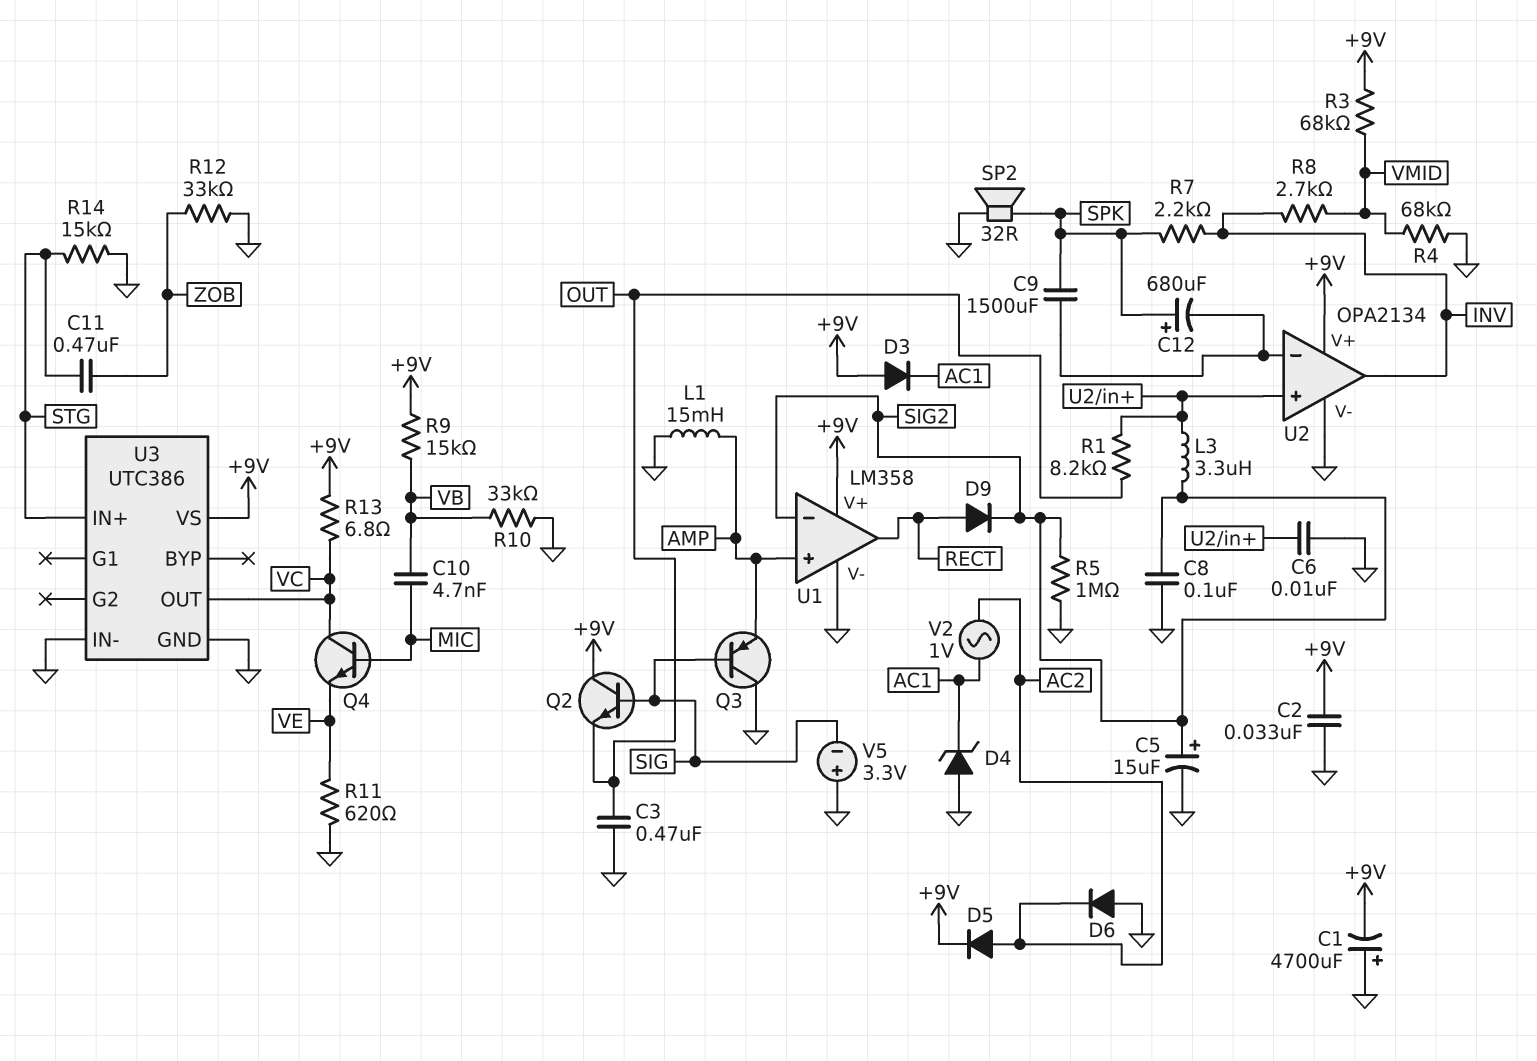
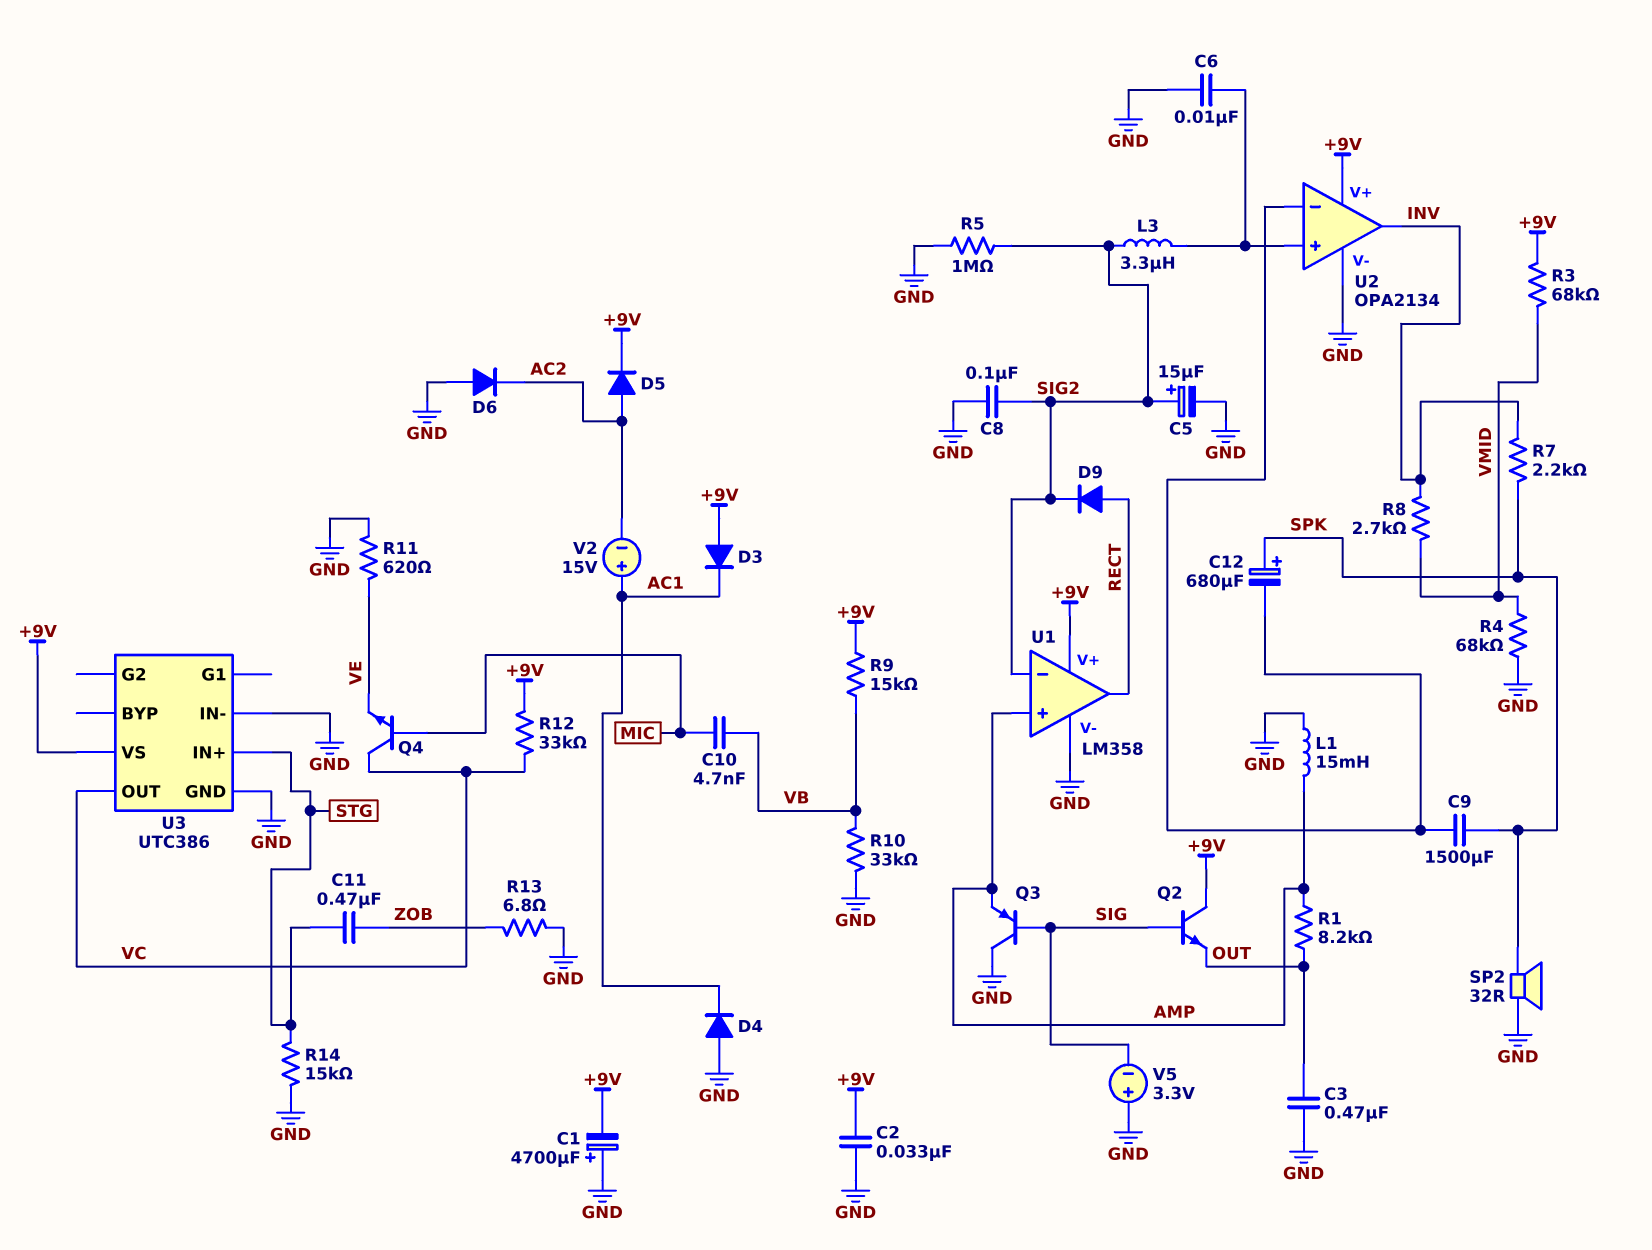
D4: zener (A GND, K AC1) -> diode (A GND, K AC1)
R1: 8.2k (OUT, U2/in+) -> 8.2k (AMP, OUT)
R12: 33k (GND, ZOB) -> 33k (+9V, VC)
R13: 6.8 (+9V, VC) -> 6.8 (GND, ZOB)
V2: AC 1V (AC1, AC2) -> 15V (plus AC1, minus AC2)

